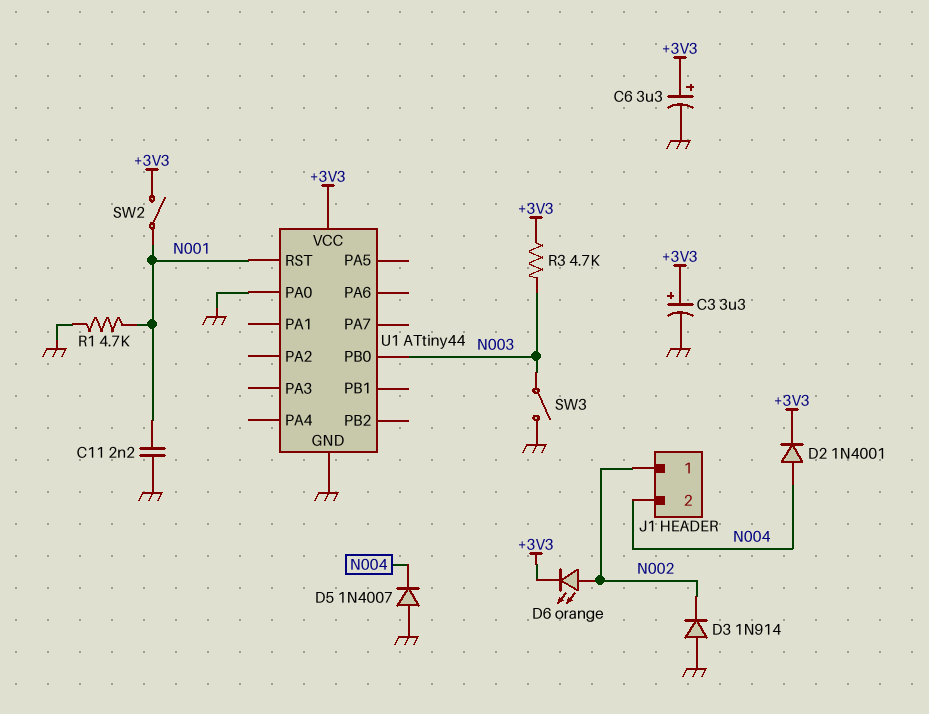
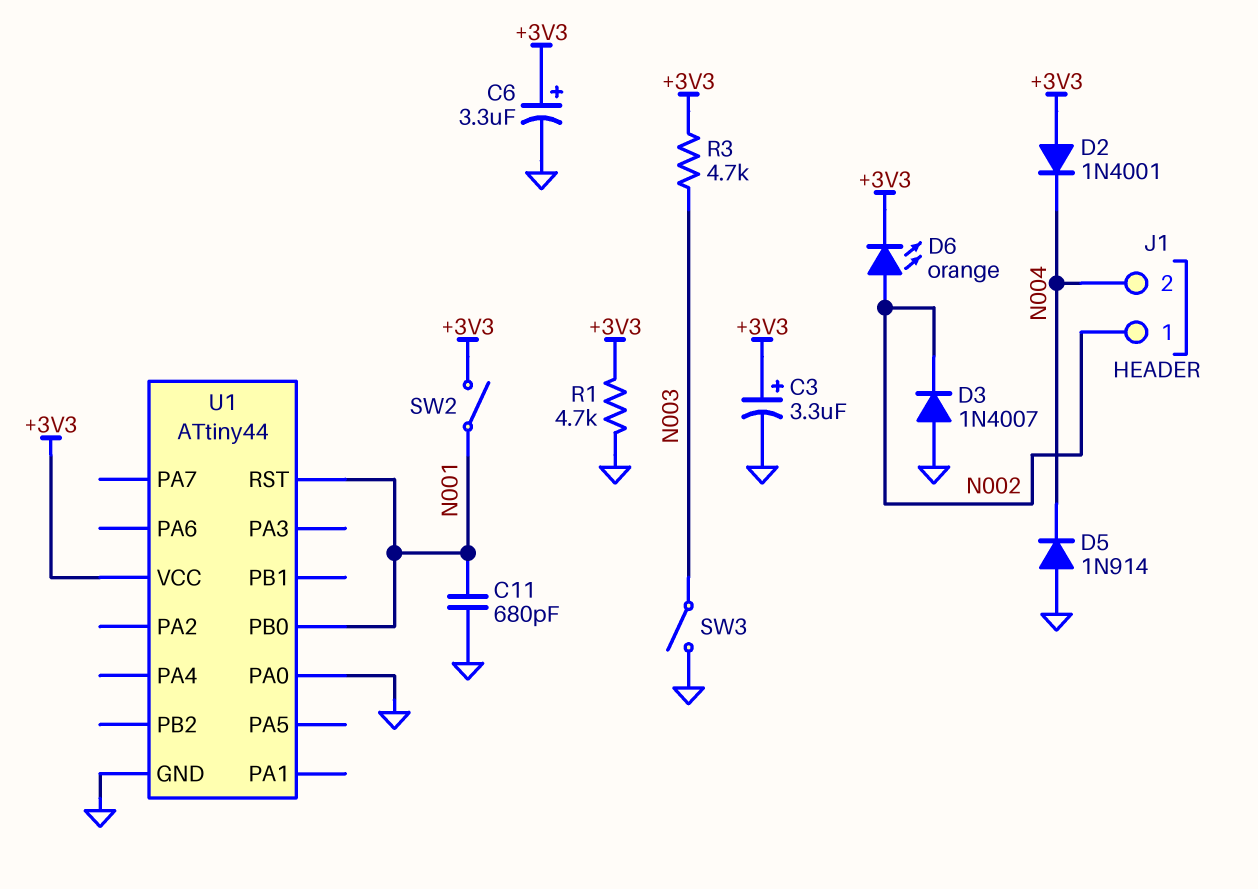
C11: 2.2nF (GND, N001) -> 680pF (GND, N001)
D2: diode 1N4001 (A N004, K +3V3) -> diode 1N4001 (A +3V3, K N004)
D3: diode 1N914 (A GND, K N002) -> diode 1N4007 (A GND, K N002)
D5: diode 1N4007 (A GND, K N004) -> diode 1N914 (A GND, K N004)
R1: 4.7k (GND, N001) -> 4.7k (+3V3, GND)
U1 pin PB0: N003 -> N001

